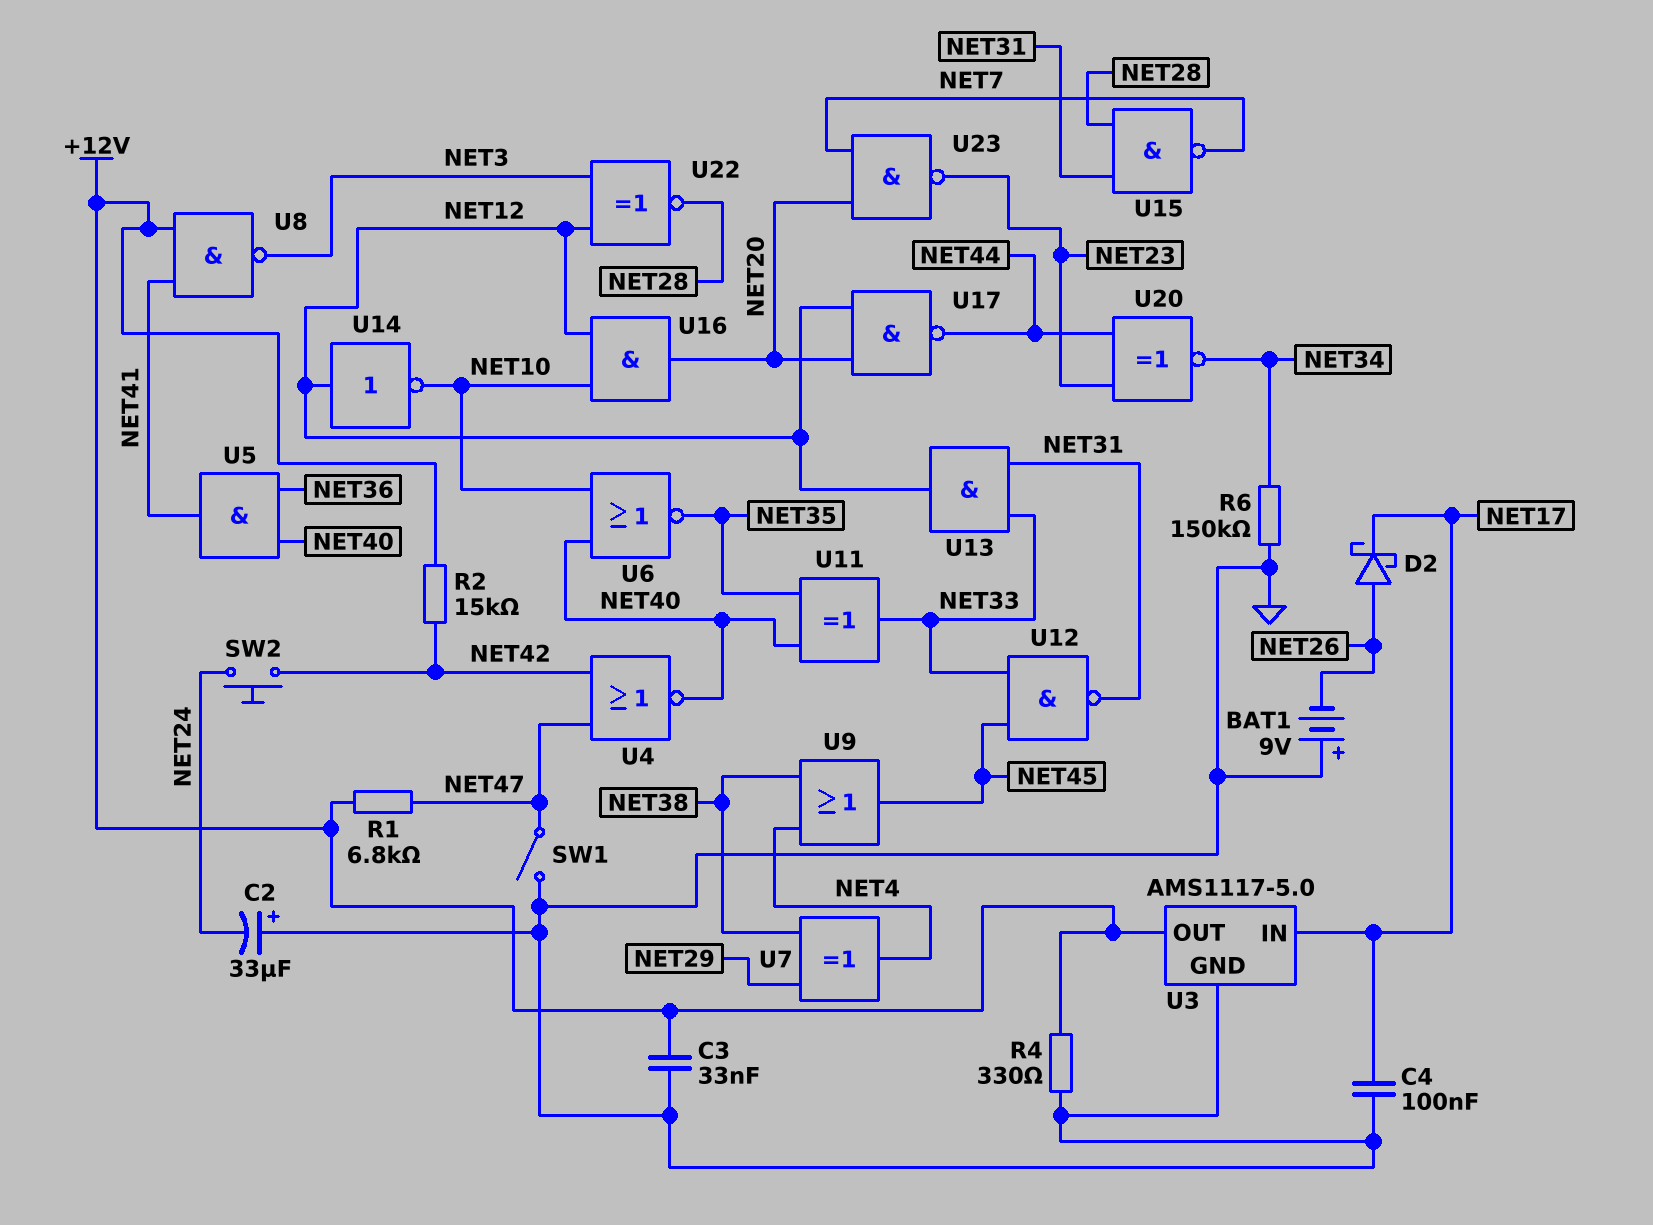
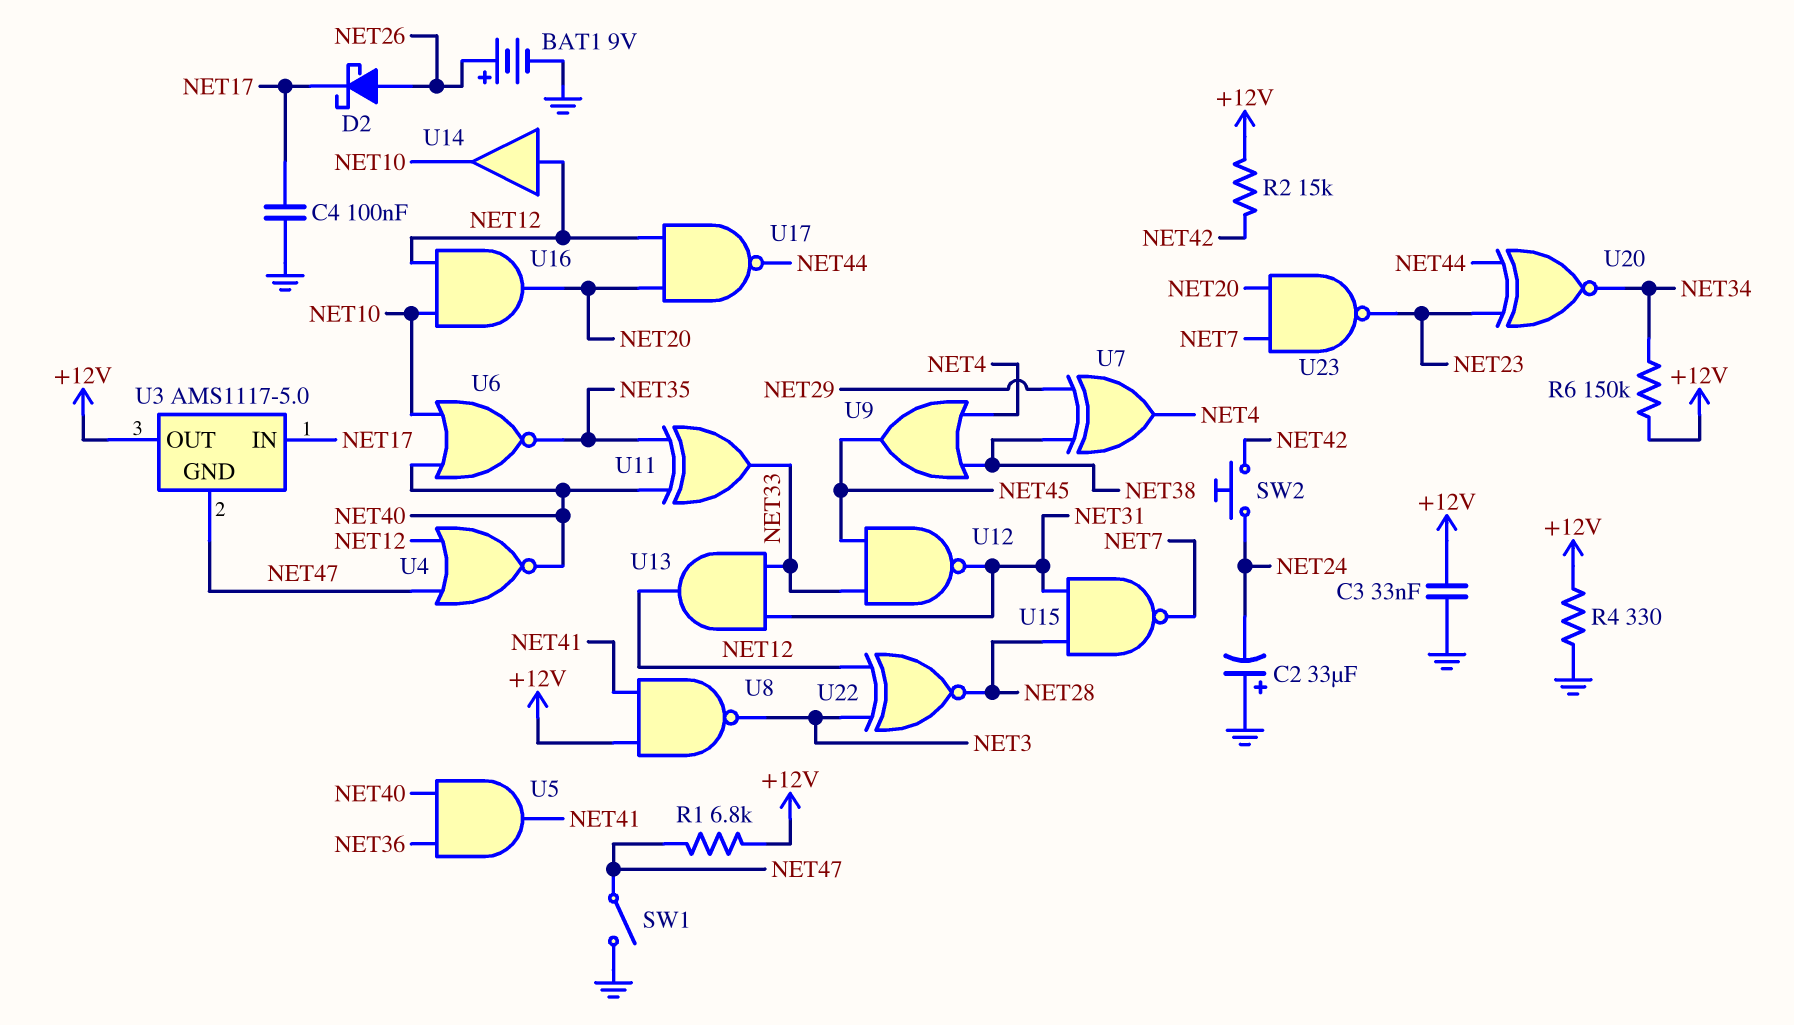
BAT1: 9V (plus GND, minus NET26) -> 9V (plus NET26, minus GND)
R6: 150k (GND, NET34) -> 150k (+12V, NET34)
U3 pin GND: GND -> NET47
U4: NOR (in NET42, in NET47, out NET40) -> NOR (in NET12, in NET47, out NET40)
U14: NOT (in NET12, out NET10) -> buffer (in NET12, out NET10)

